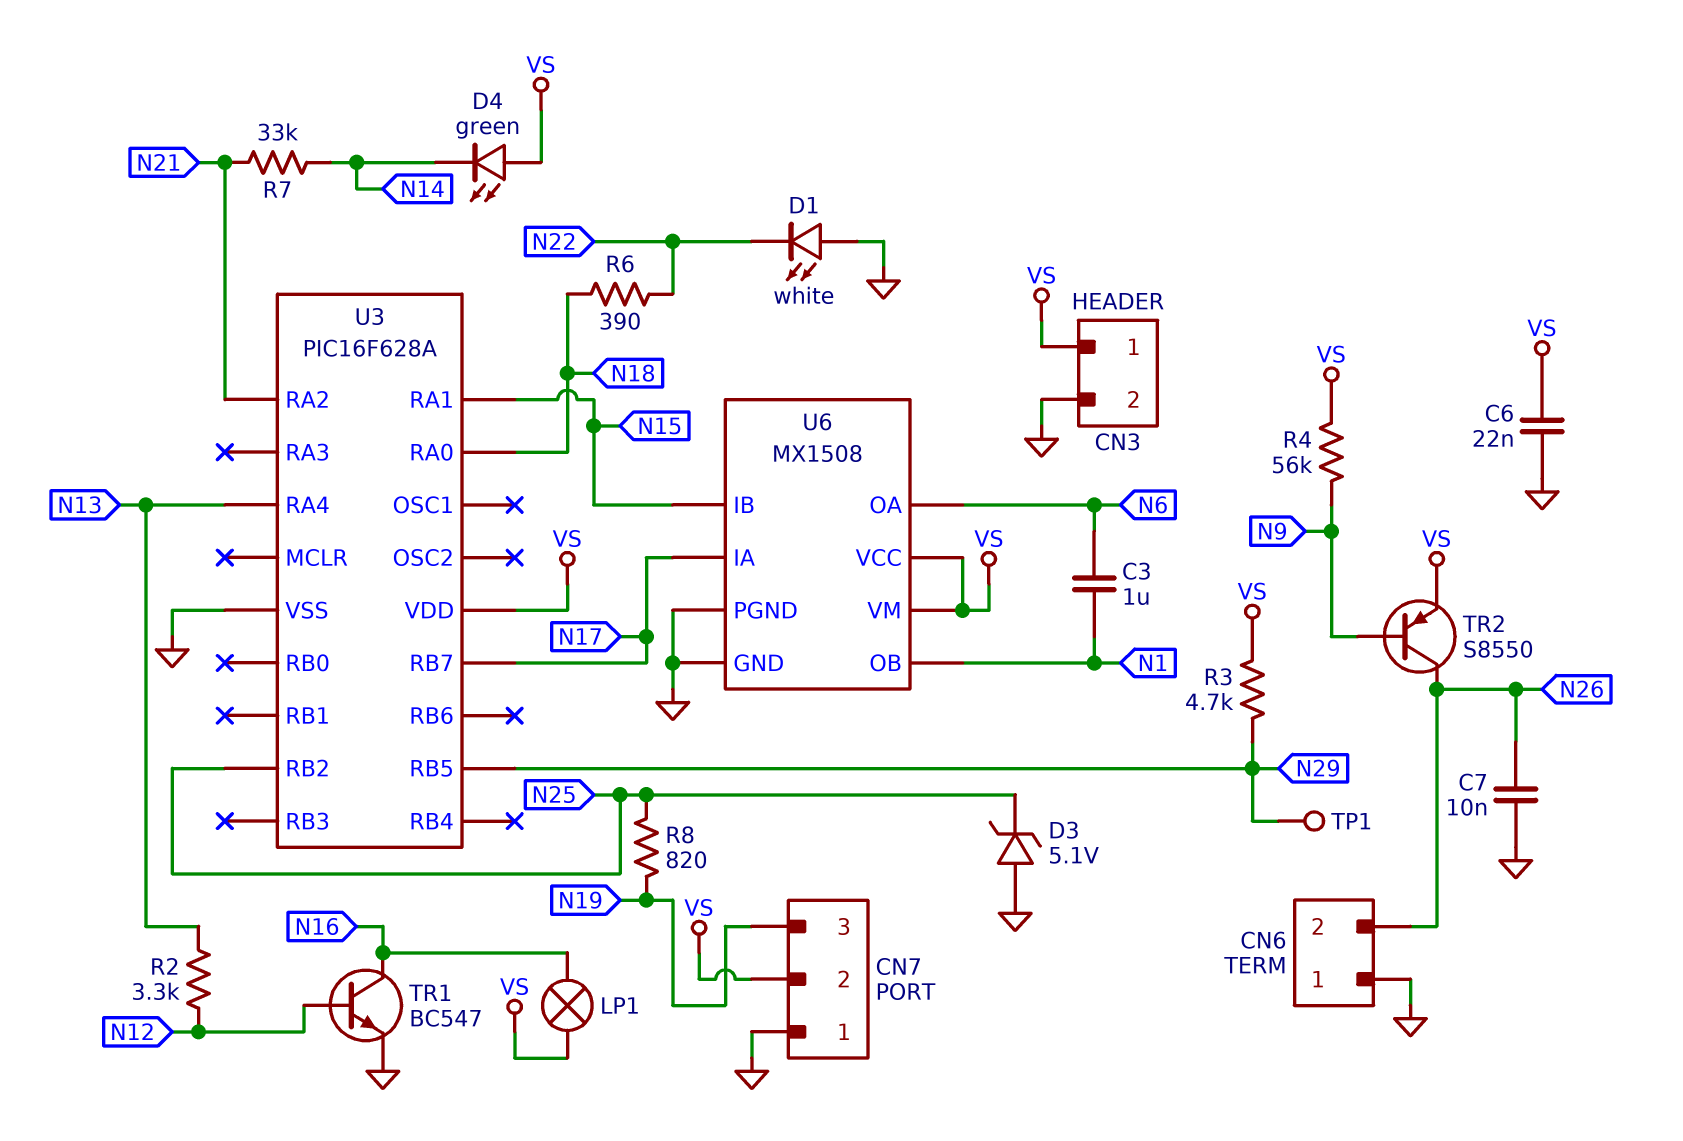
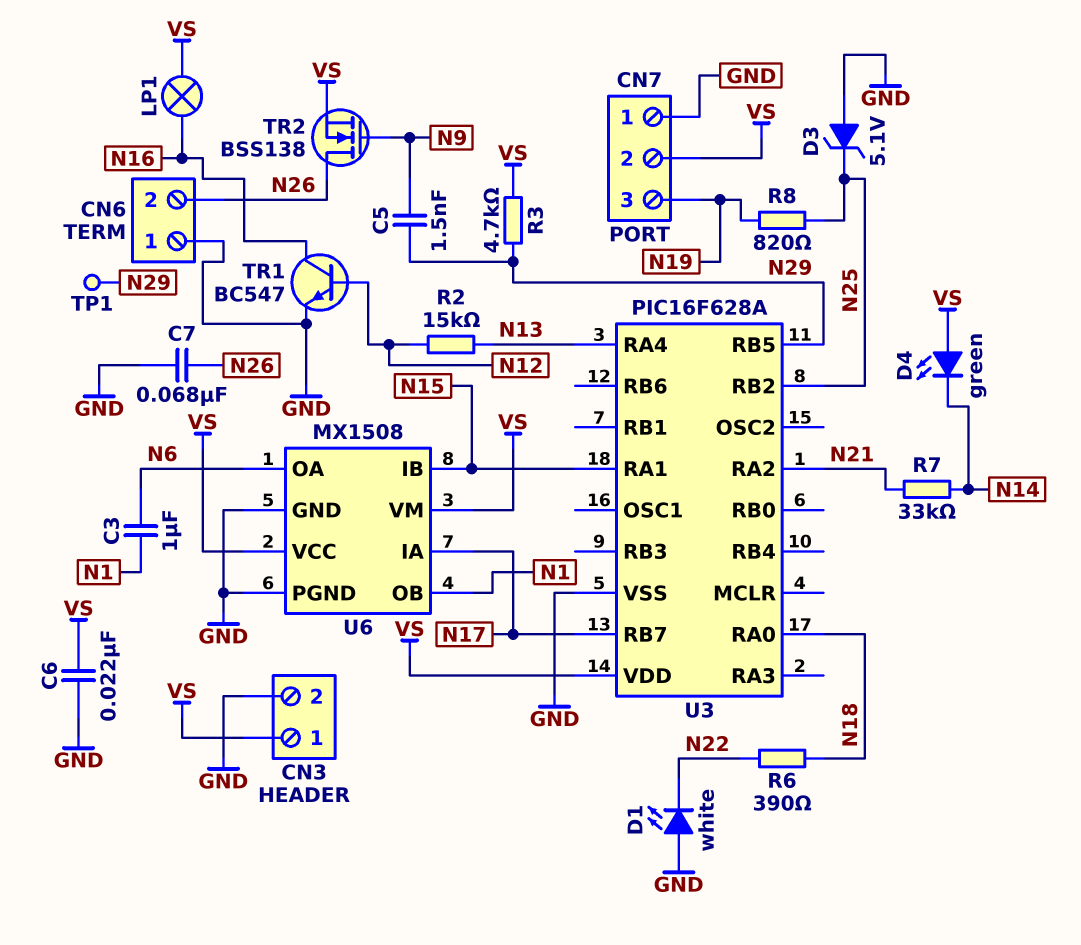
C5: none -> 1.5nF (N9, N29)
C7: 10nF (GND, N26) -> 68nF (GND, N26)
R2: 3.3k (N12, N13) -> 15k (N12, N13)
R4: 56k (N9, VS) -> none
TR2: PNP S8550 (B N9, C N26, E VS) -> NMOS BSS138 (G N9, D N26, S VS)

